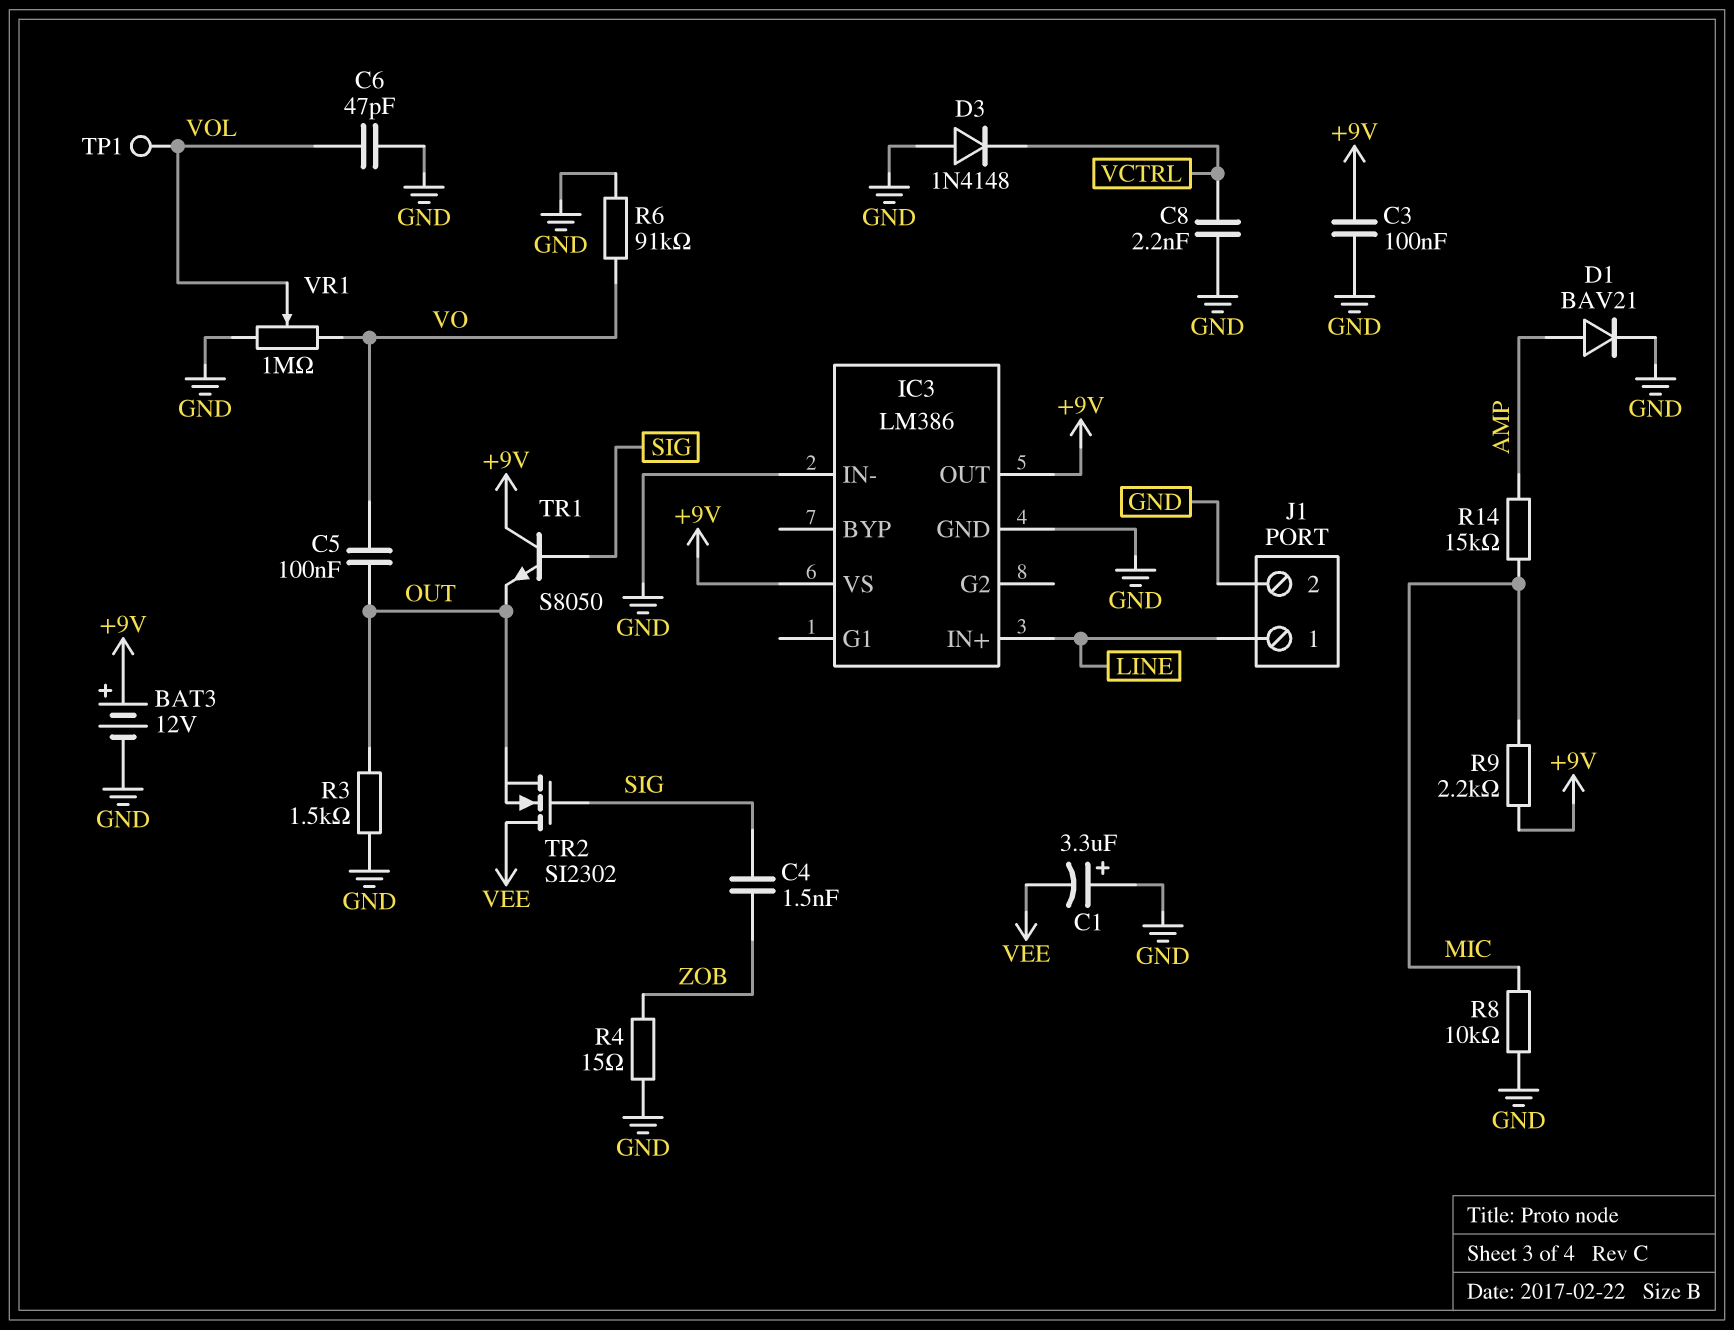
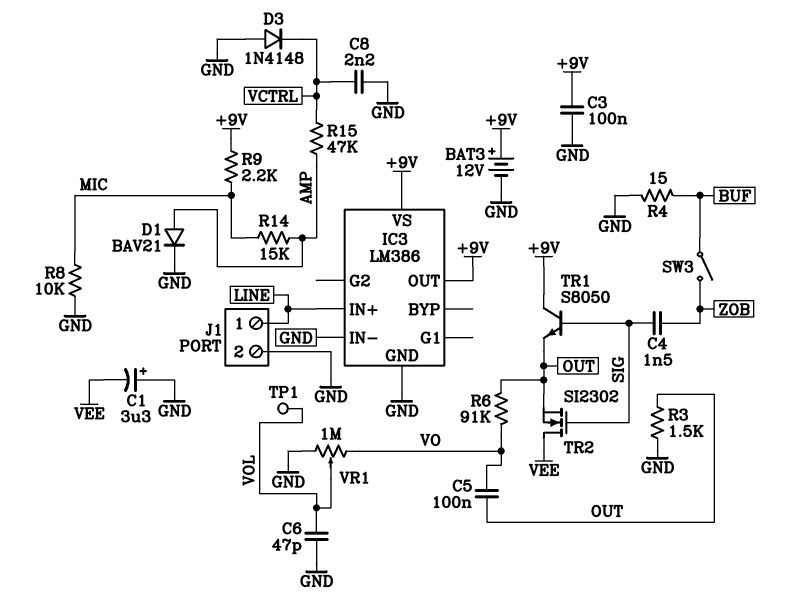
R4: 15 (GND, ZOB) -> 15 (BUF, GND)
R6: 91k (GND, VO) -> 91k (OUT, VO)
R15: none -> 47k (AMP, VCTRL)
SW3: none -> switch (BUF, ZOB)

